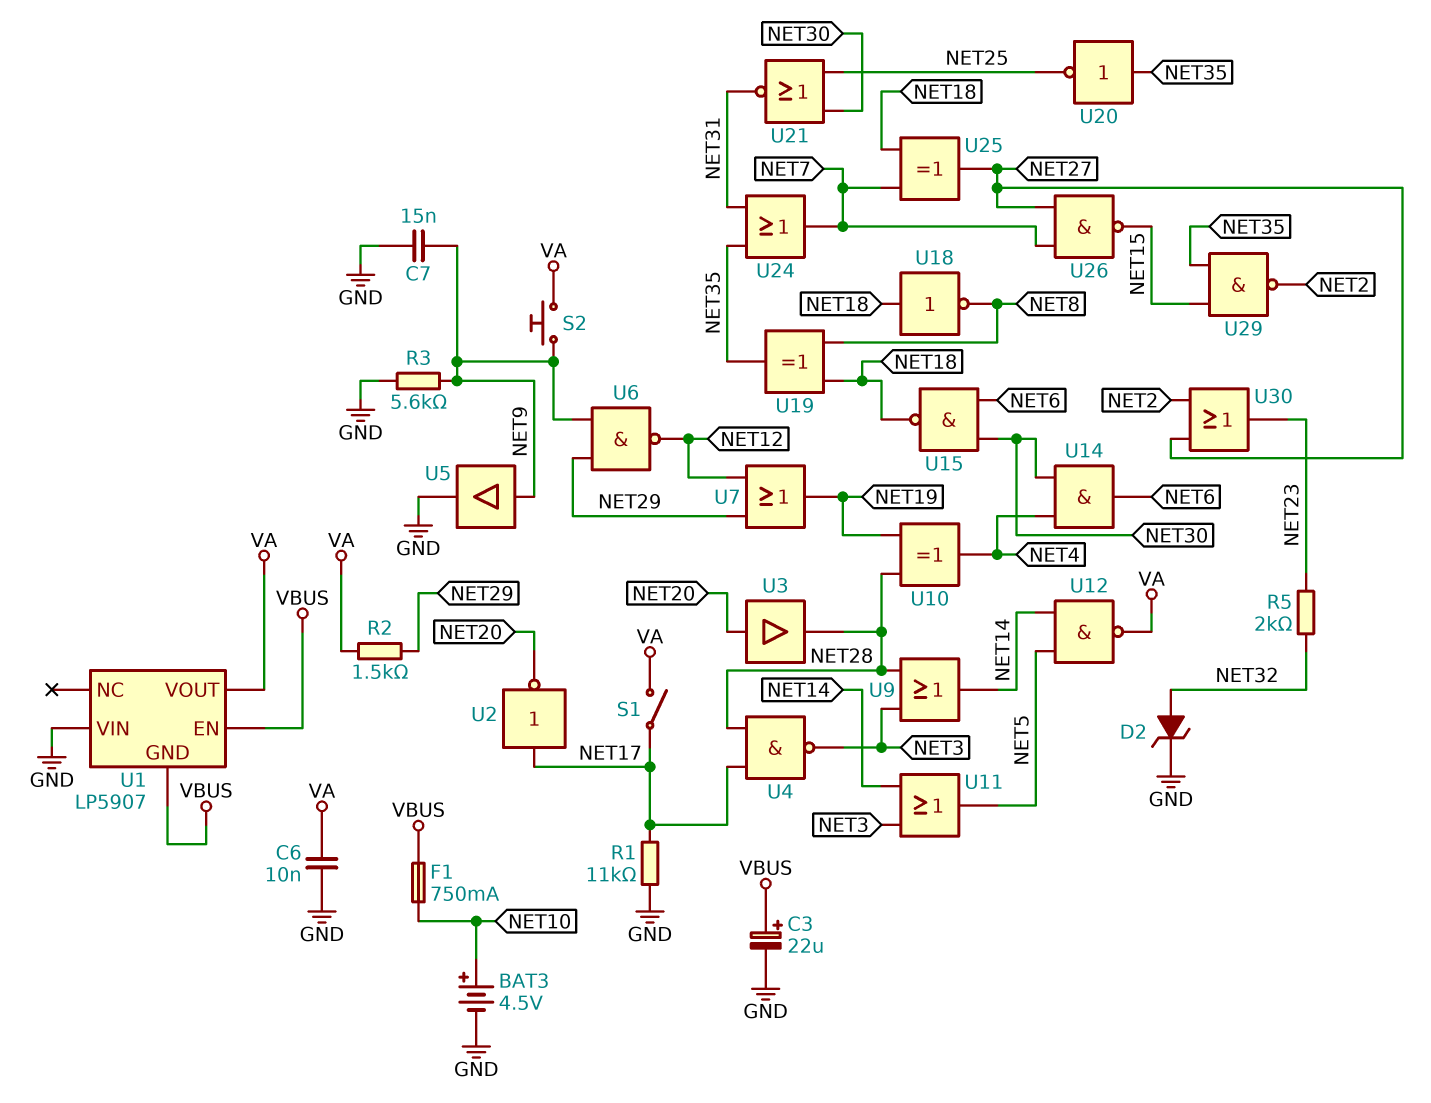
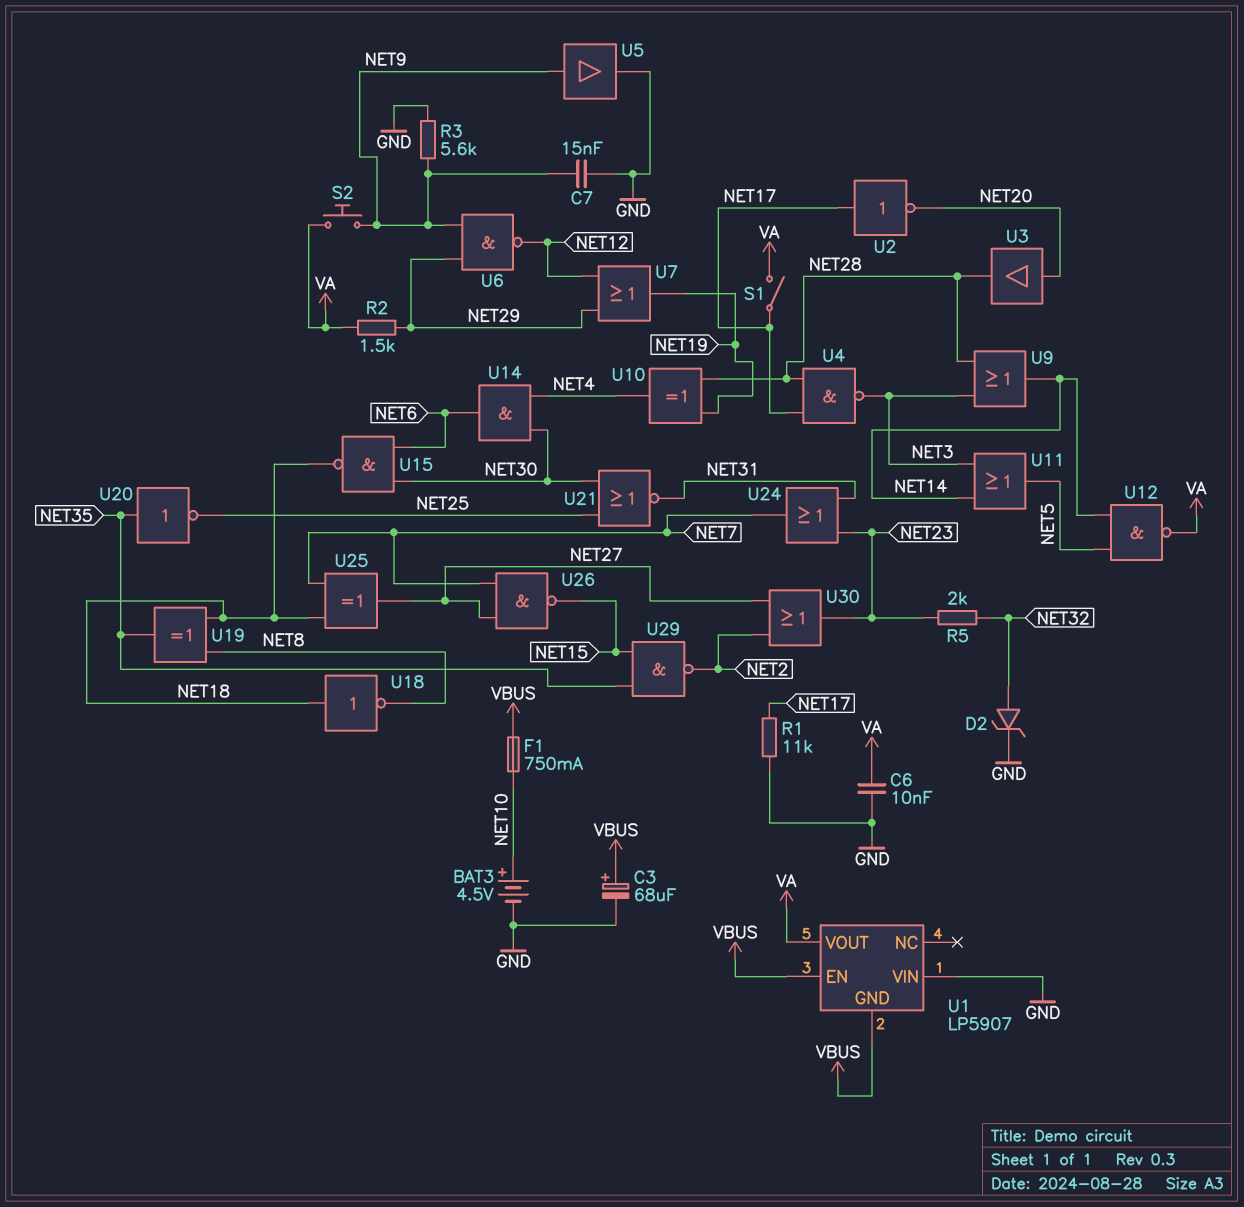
C3: 22uF (plus VBUS, minus GND) -> 68uF (plus VBUS, minus GND)
U24: OR (in NET31, in NET35, out NET7) -> OR (in NET23, in NET31, out NET7)

